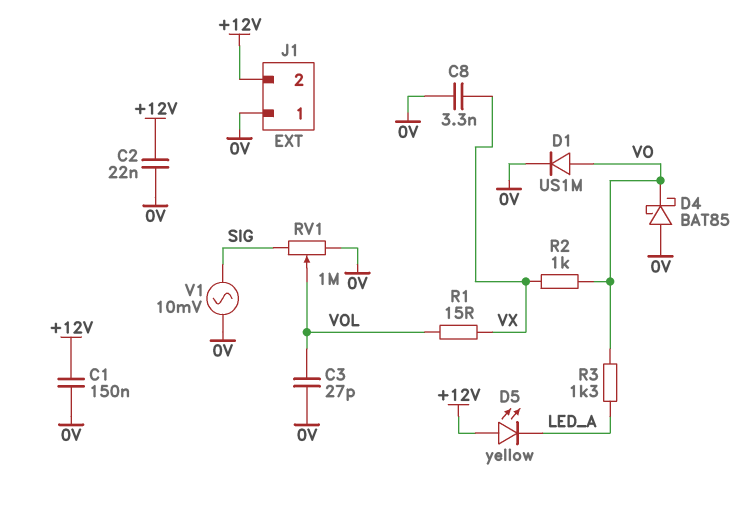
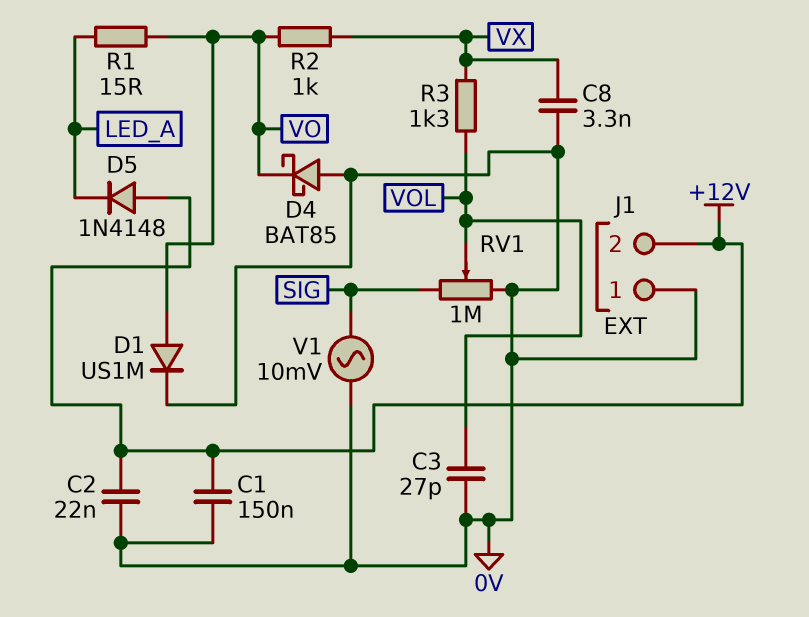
D5: LED yellow (A +12V, K LED_A) -> diode 1N4148 (A +12V, K LED_A)
R1: 15 (VOL, VX) -> 15 (LED_A, VO)
R3: 1.3k (LED_A, VO) -> 1.3k (VOL, VX)

